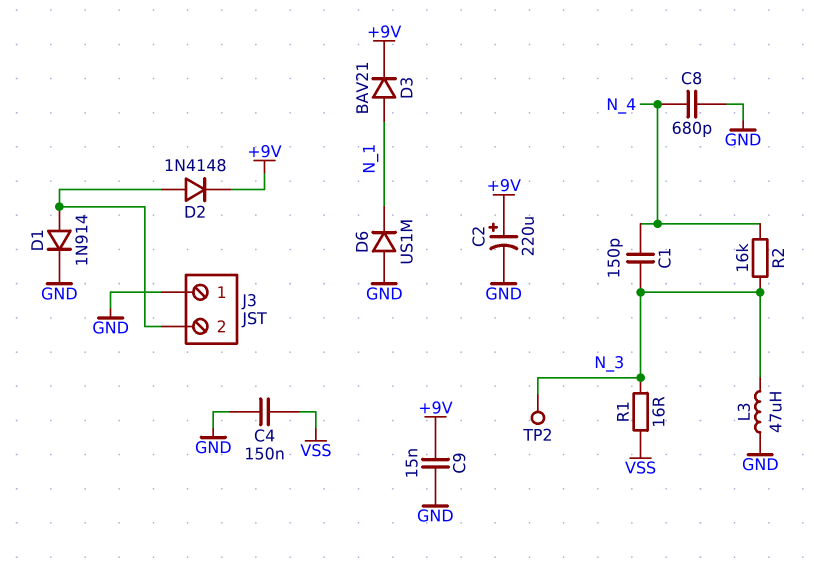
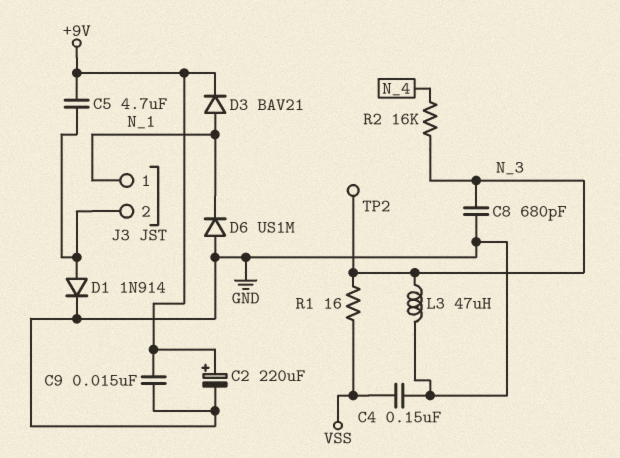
C1: 150pF (N_3, N_4) -> none
C5: none -> 4.7uF (+9V, J3/2)
C8: 680pF (GND, N_4) -> 680pF (GND, N_3)
D2: diode 1N4148 (A J3/2, K +9V) -> none
J3 pin 1: GND -> N_1

